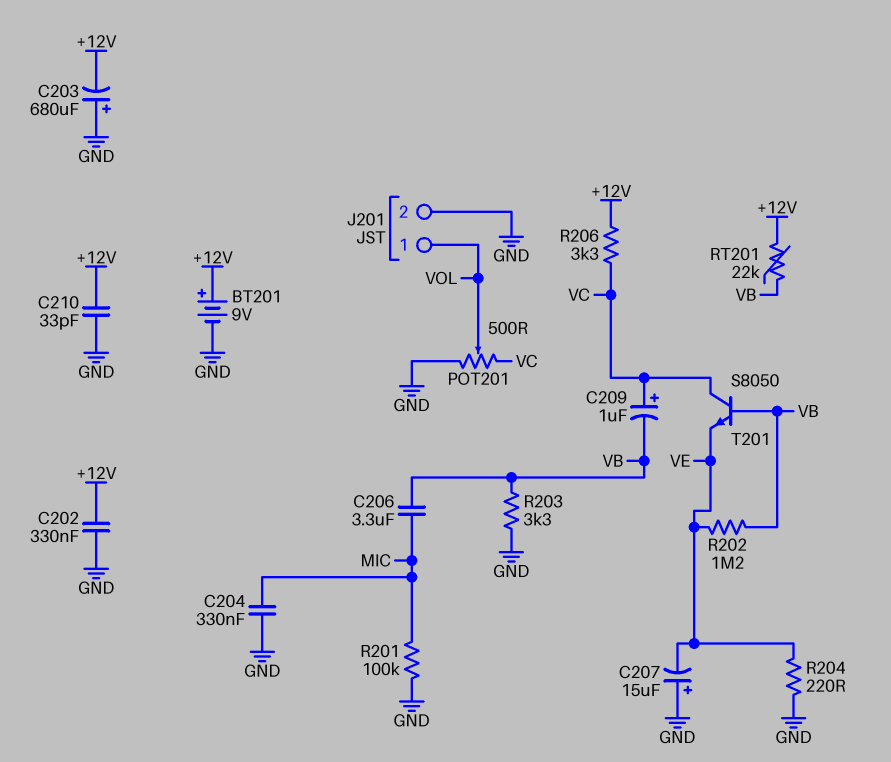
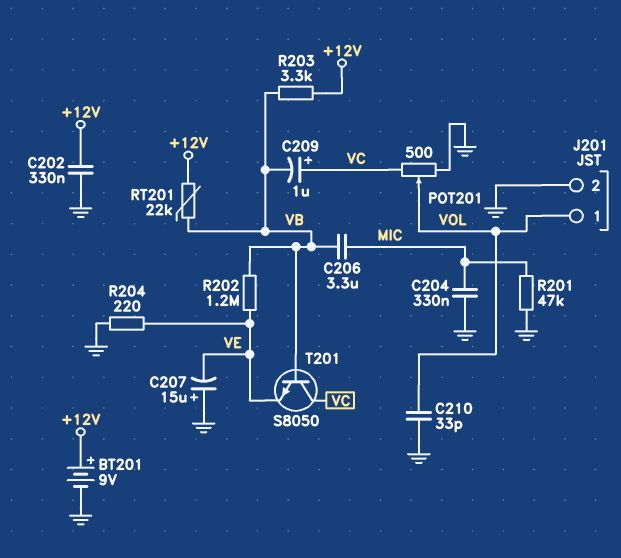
C203: 680uF (plus GND, minus +12V) -> none
C210: 33pF (+12V, GND) -> 33pF (GND, VOL)
R201: 100k (GND, MIC) -> 47k (GND, MIC)
R203: 3.3k (GND, VB) -> 3.3k (+12V, VB)
R206: 3.3k (+12V, VC) -> none

